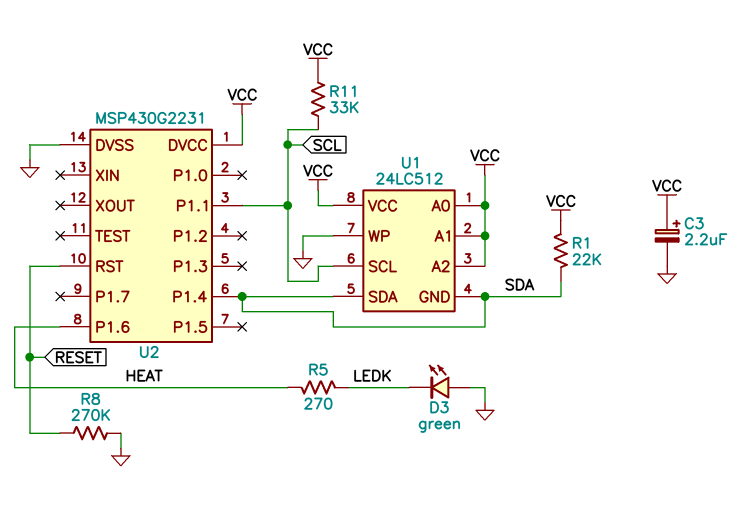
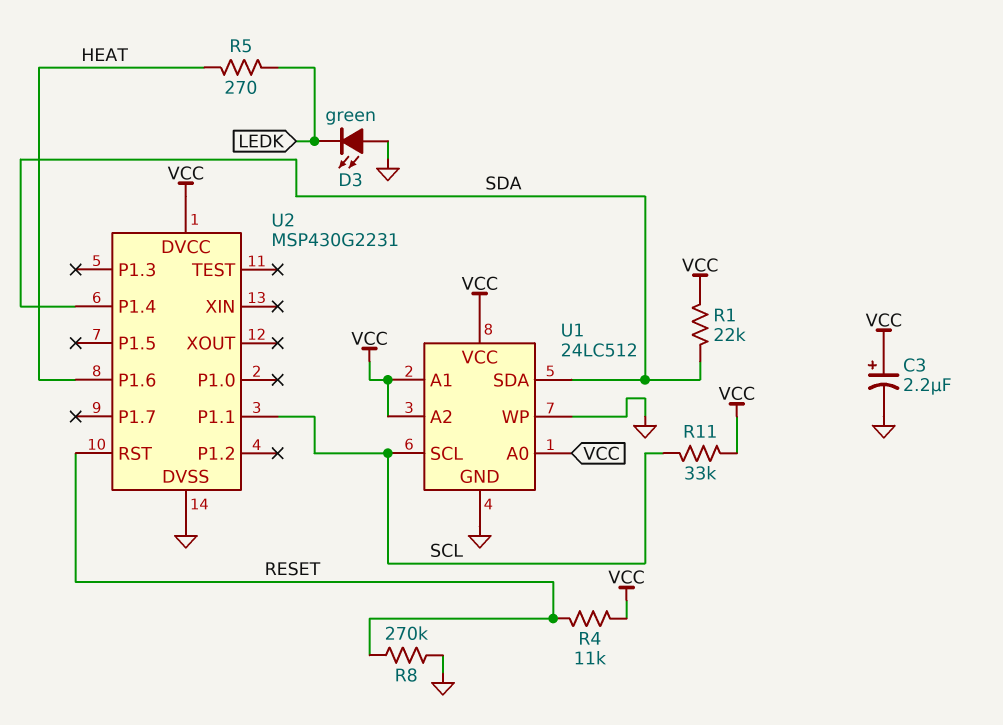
R4: none -> 11k (RESET, VCC)
U1 pin GND: SDA -> GND

